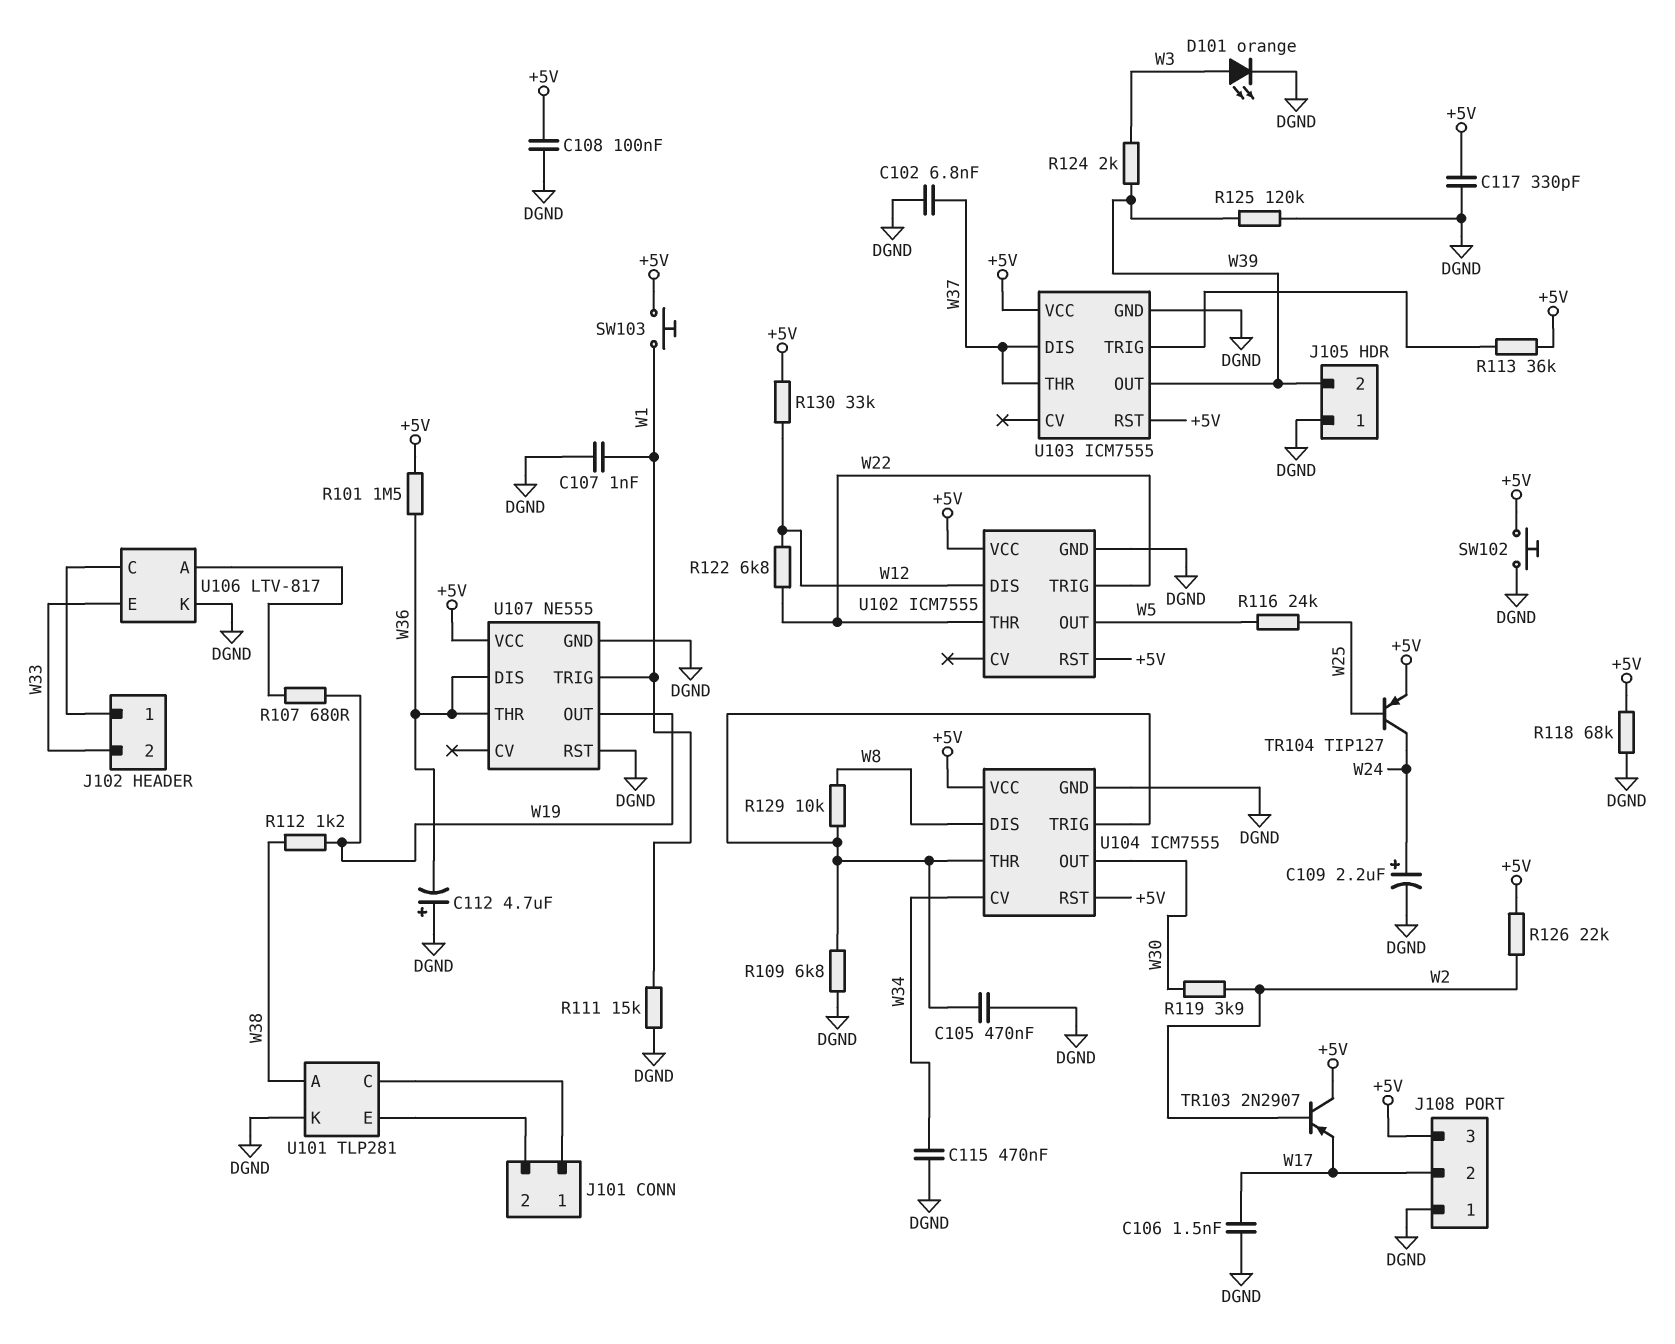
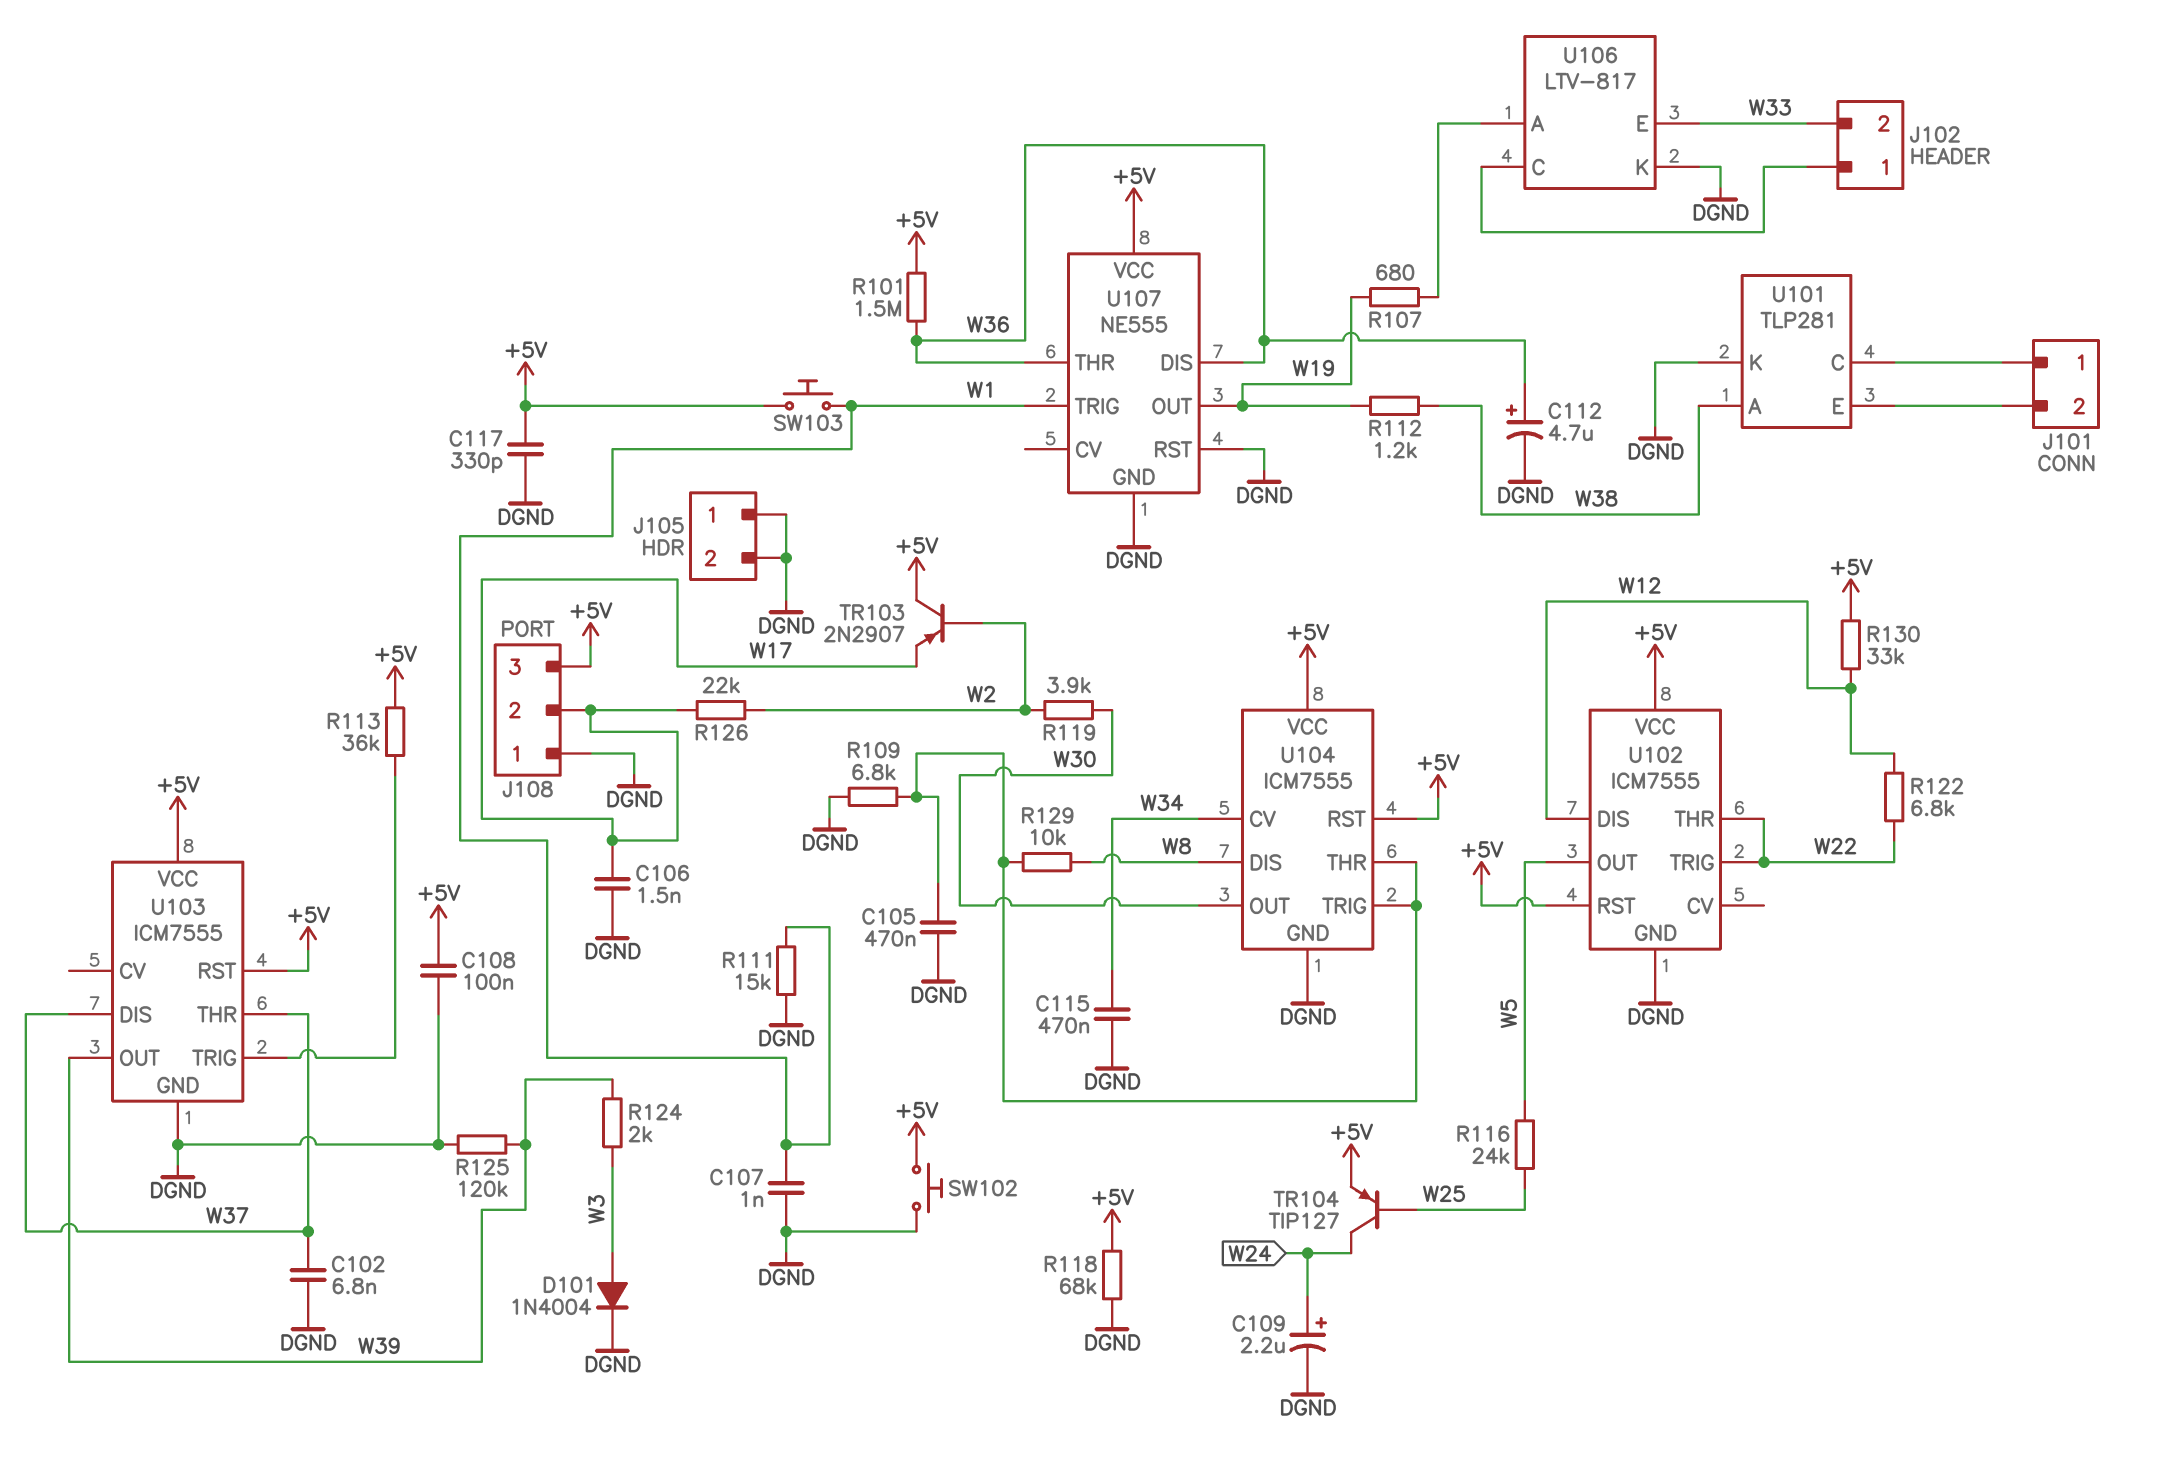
C112: 4.7uF (plus DGND, minus W36) -> 4.7uF (plus W36, minus DGND)
D101: LED orange (A W3, K DGND) -> diode 1N4004 (A W3, K DGND)
J105 pin 2: W39 -> DGND
R126: 22k (+5V, W2) -> 22k (W2, W17)

